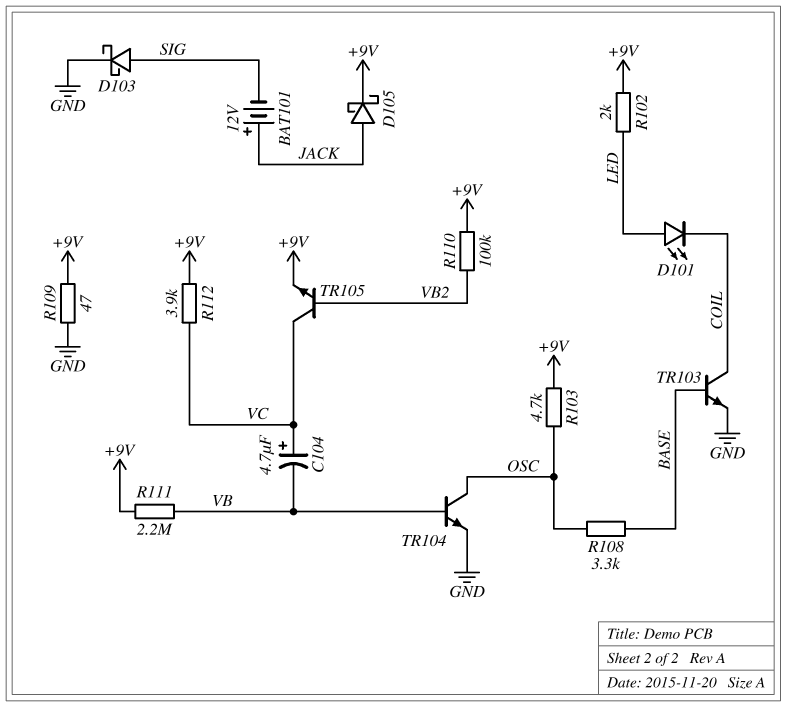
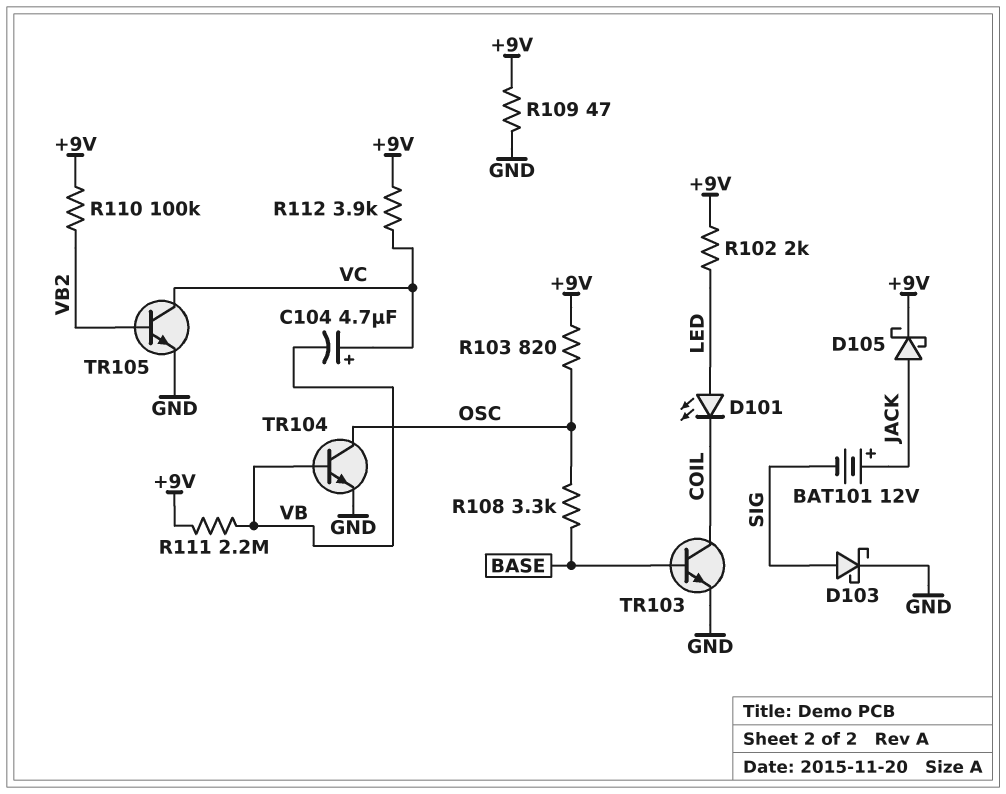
R103: 4.7k (+9V, OSC) -> 820 (+9V, OSC)
TR105: NPN (B VB2, C VC, E +9V) -> NPN (B VB2, C VC, E GND)

